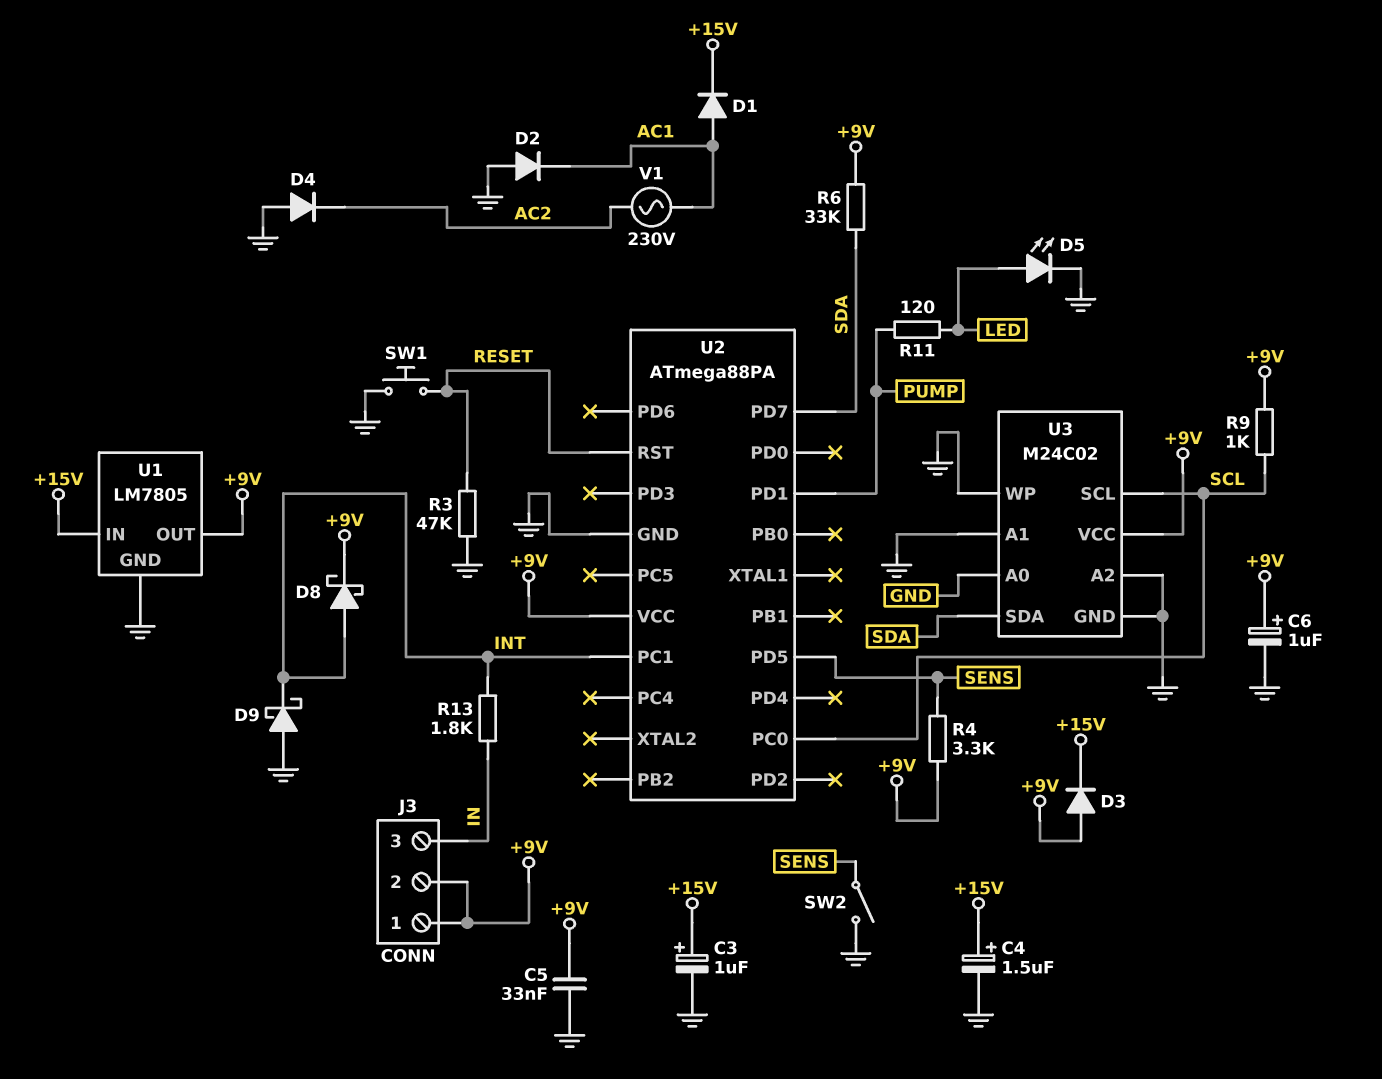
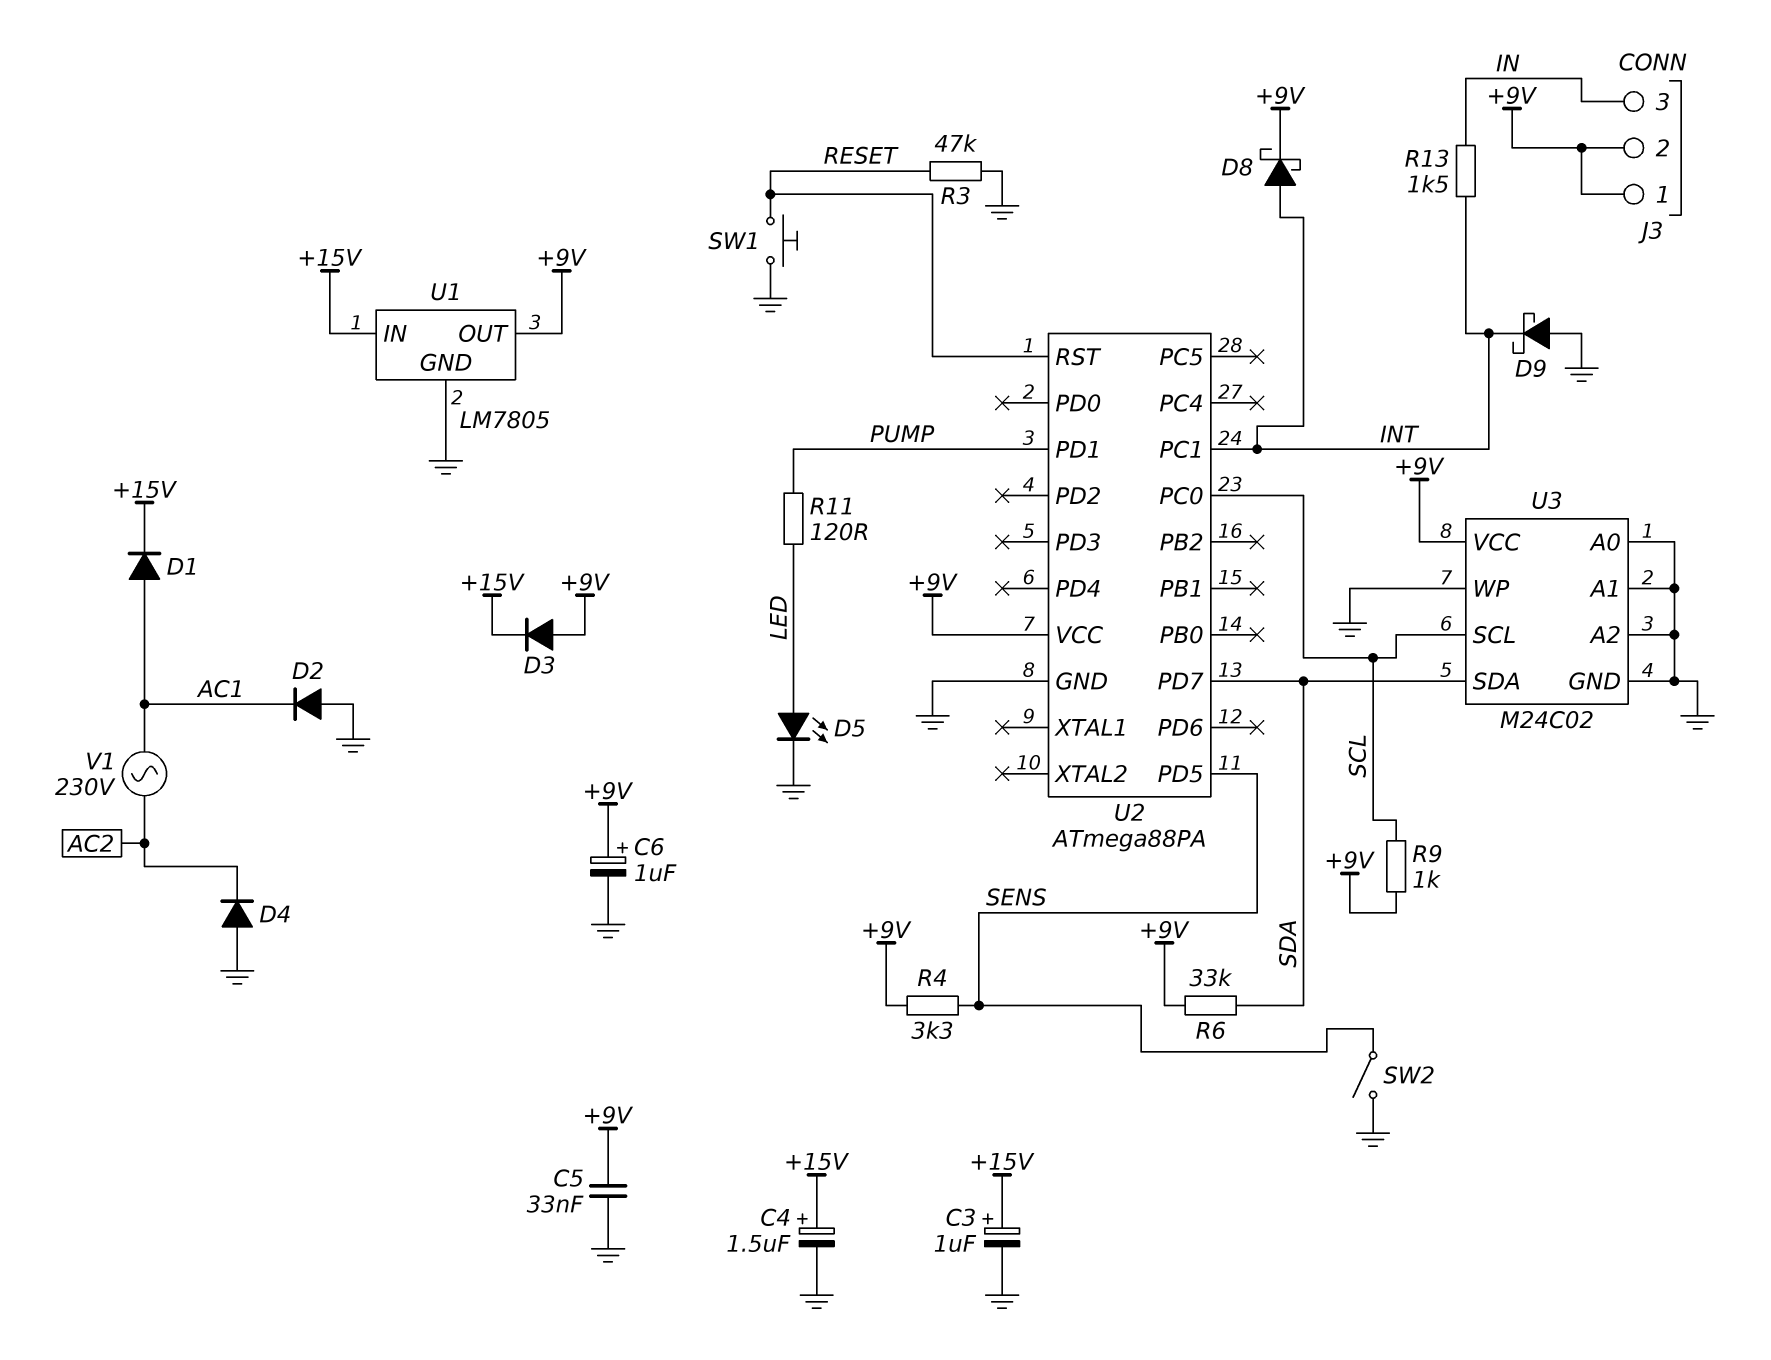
R13: 1.8k (IN, INT) -> 1.5k (IN, INT)

